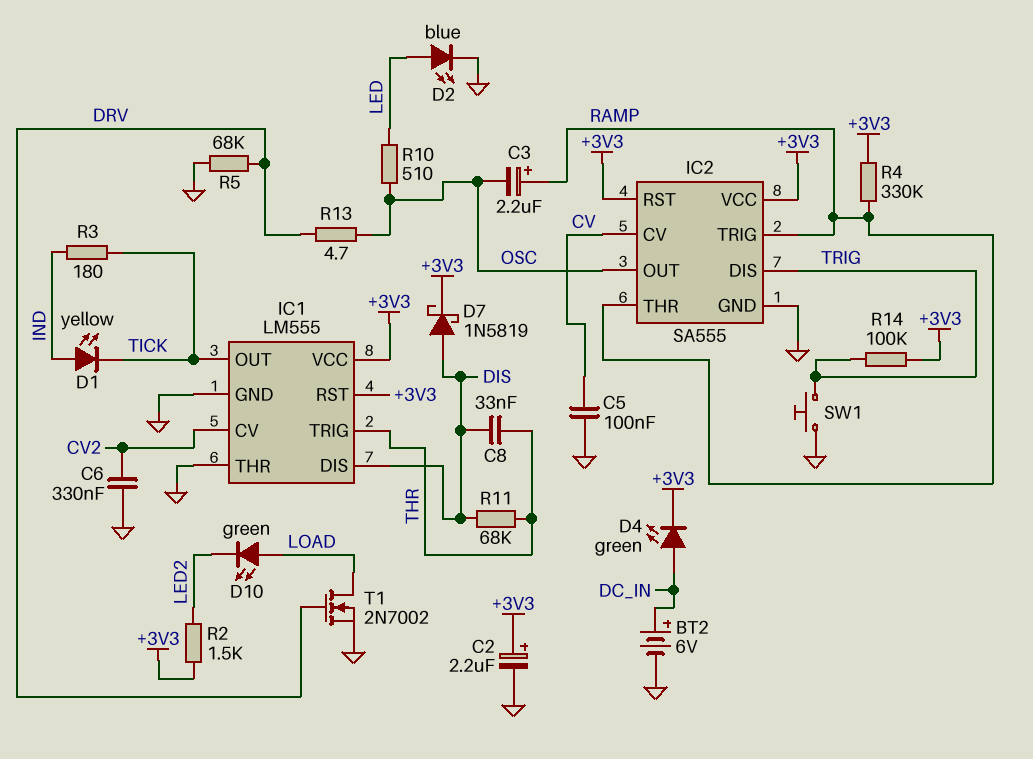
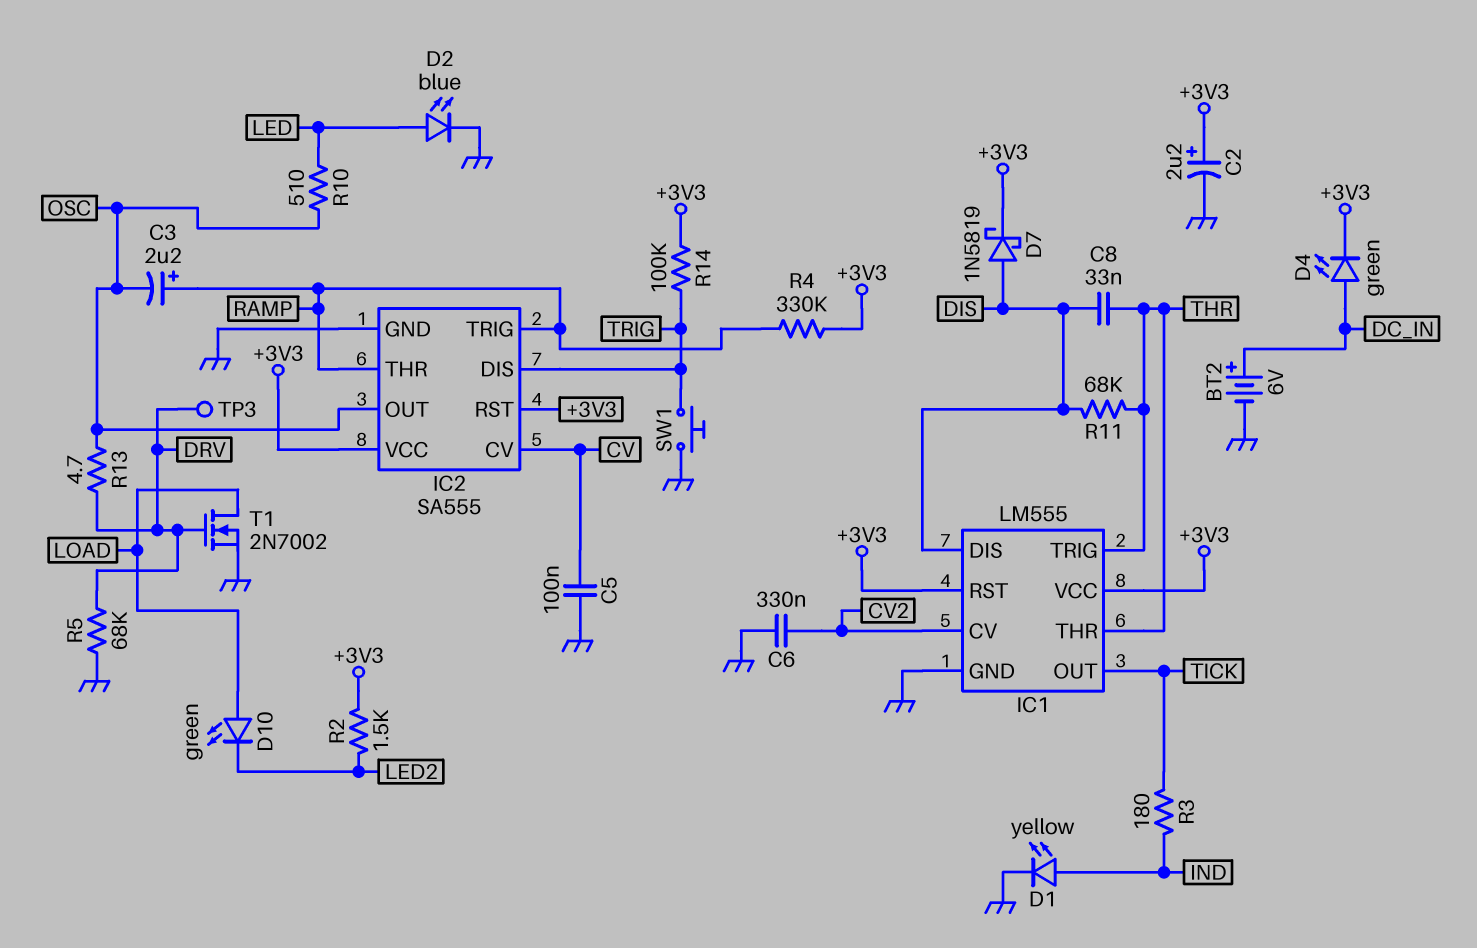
D1: LED yellow (A IND, K TICK) -> LED yellow (A IND, K GND)
IC1 pin THR: GND -> THR
TP3: none -> test point (DRV)

